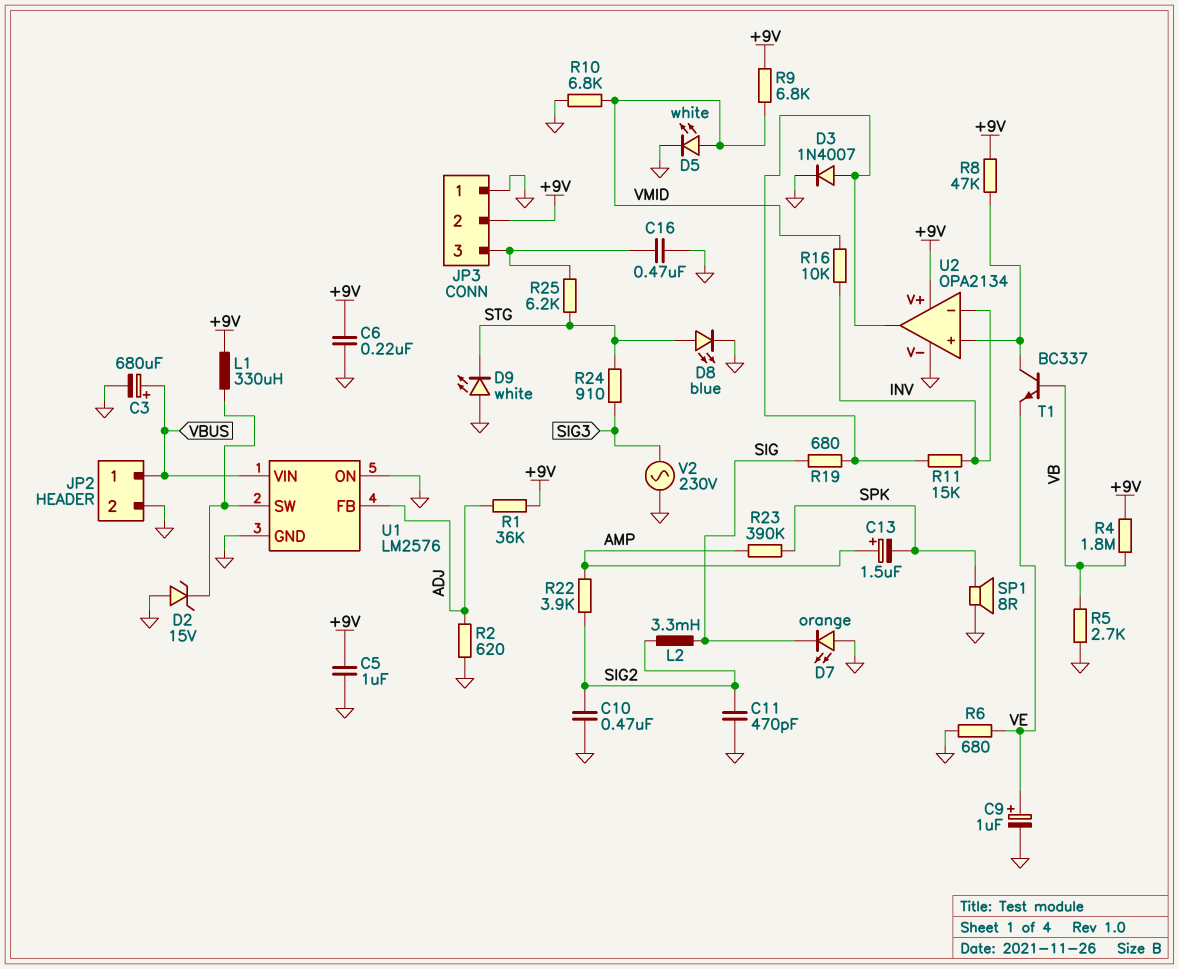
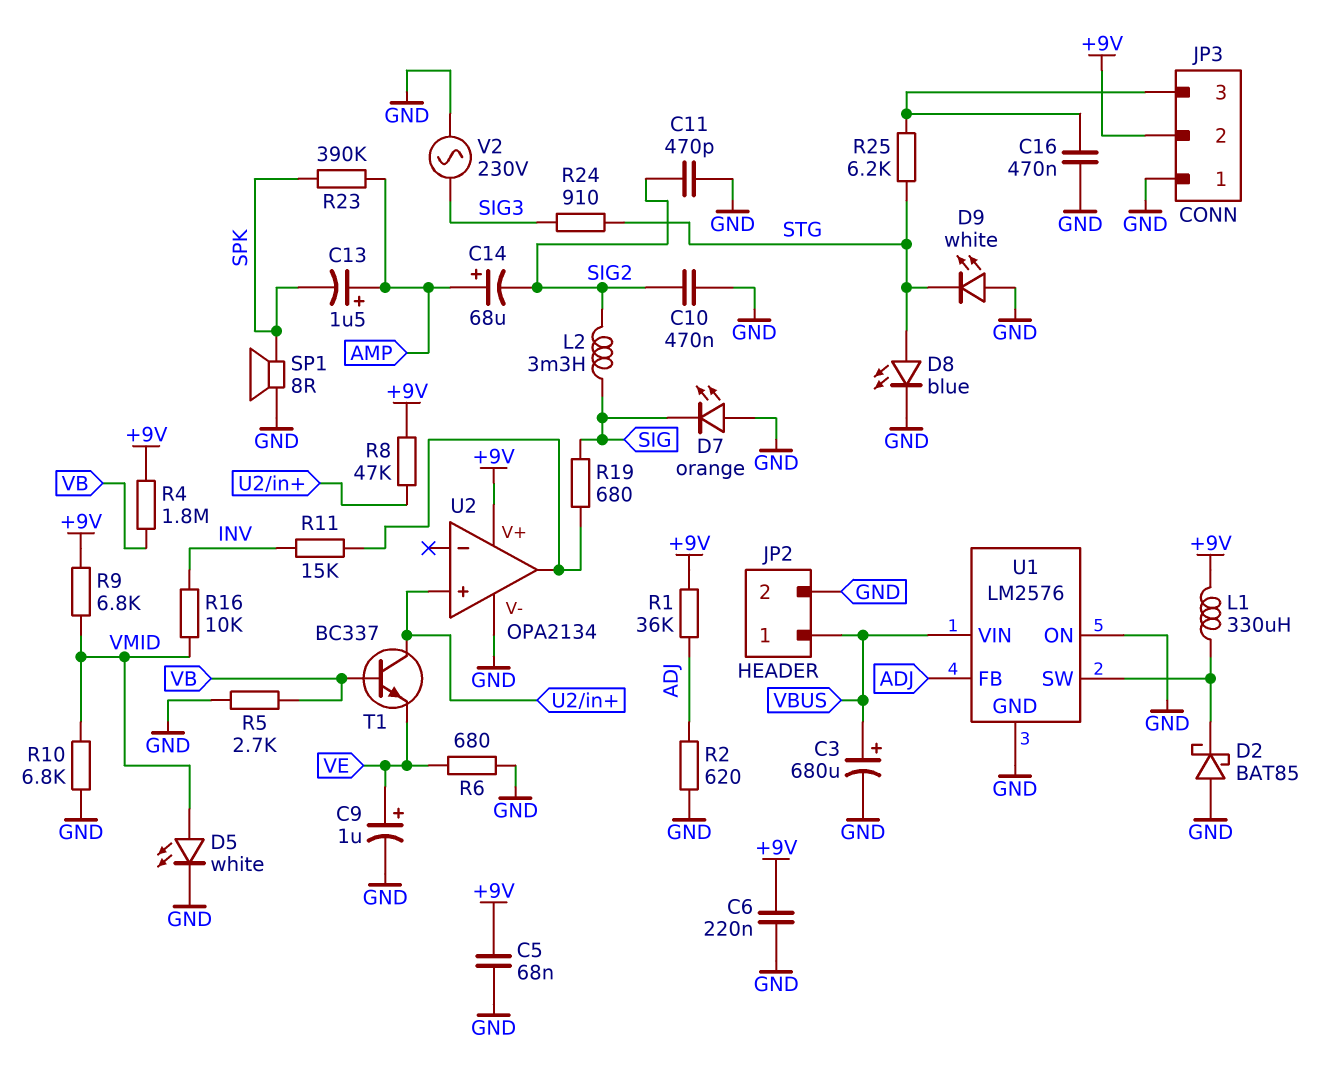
C5: 1uF (+9V, GND) -> 68nF (+9V, GND)
C14: none -> 68uF (plus AMP, minus SIG2)
D2: zener 15V (A GND, K U1/SW) -> schottky BAT85 (A GND, K U1/SW)
D3: diode 1N4007 (A U2/out, K GND) -> none
R22: 3.9k (AMP, SIG2) -> none
U2 pin in-: INV -> none

